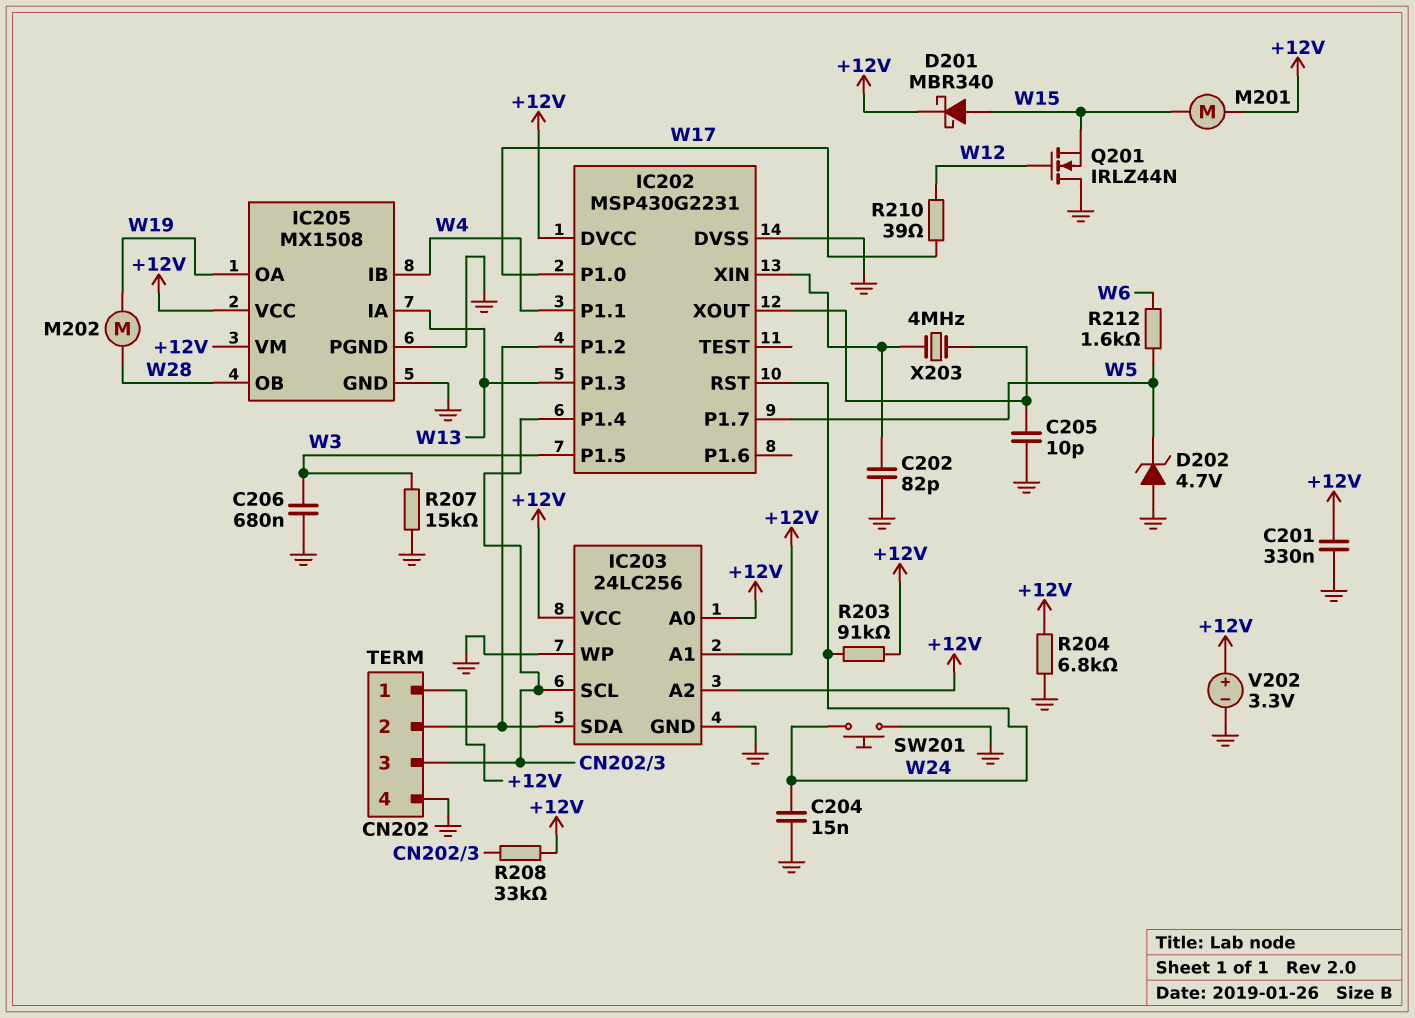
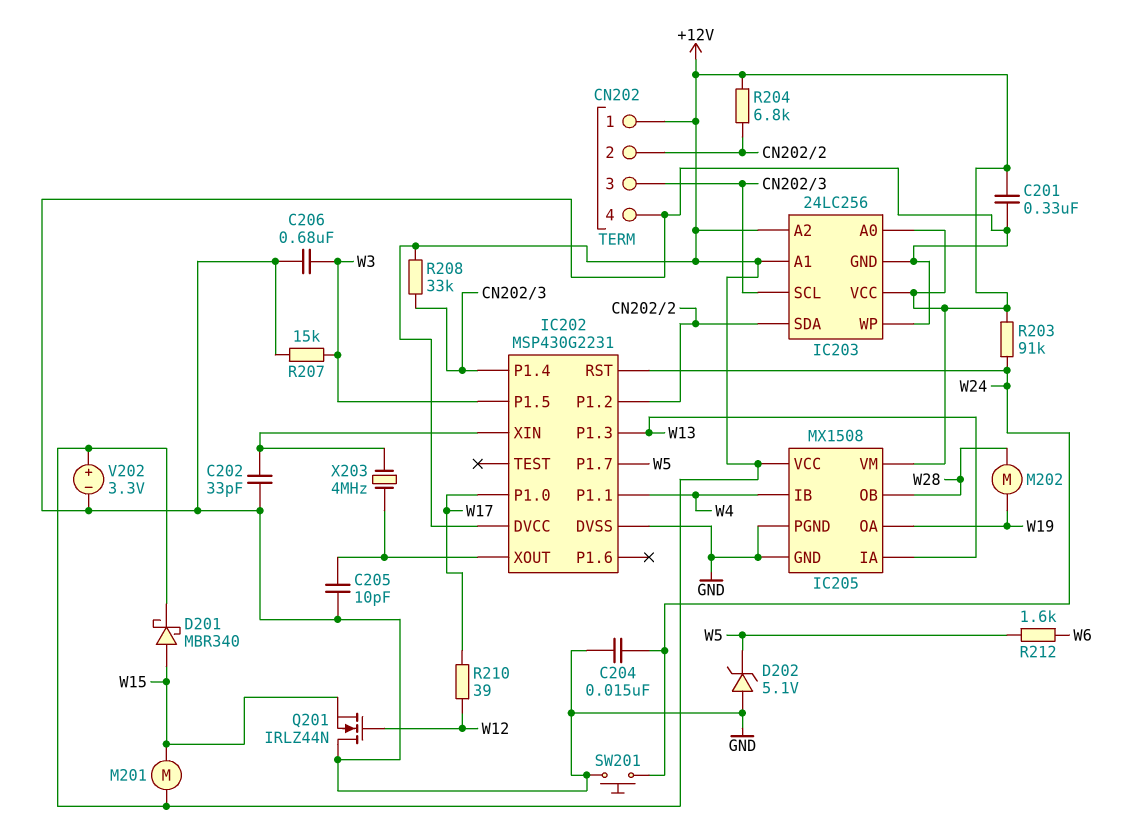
C202: 82pF (GND, IC202/XIN) -> 33pF (GND, IC202/XIN)
D202: zener 4.7V (A GND, K W5) -> zener 5.1V (A GND, K W5)
R204: 6.8k (+12V, GND) -> 6.8k (+12V, CN202/2)

